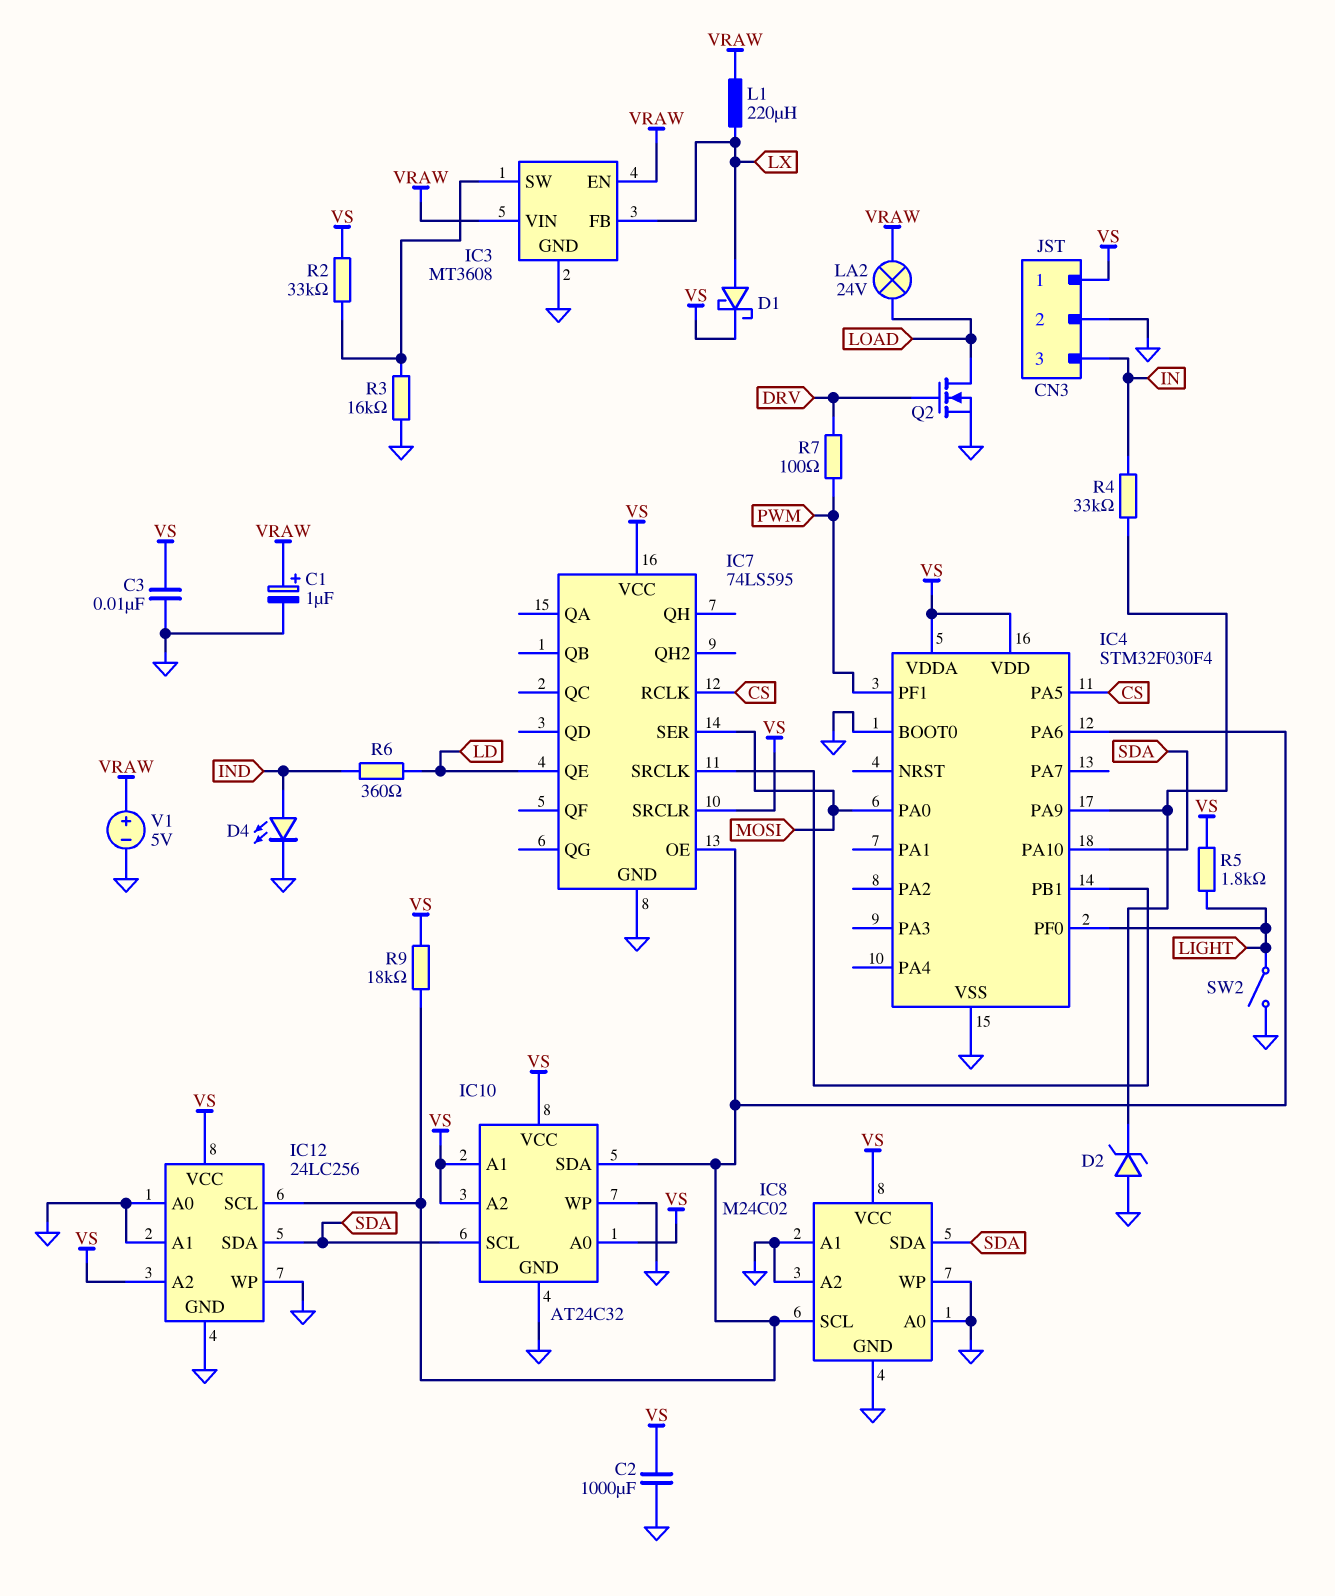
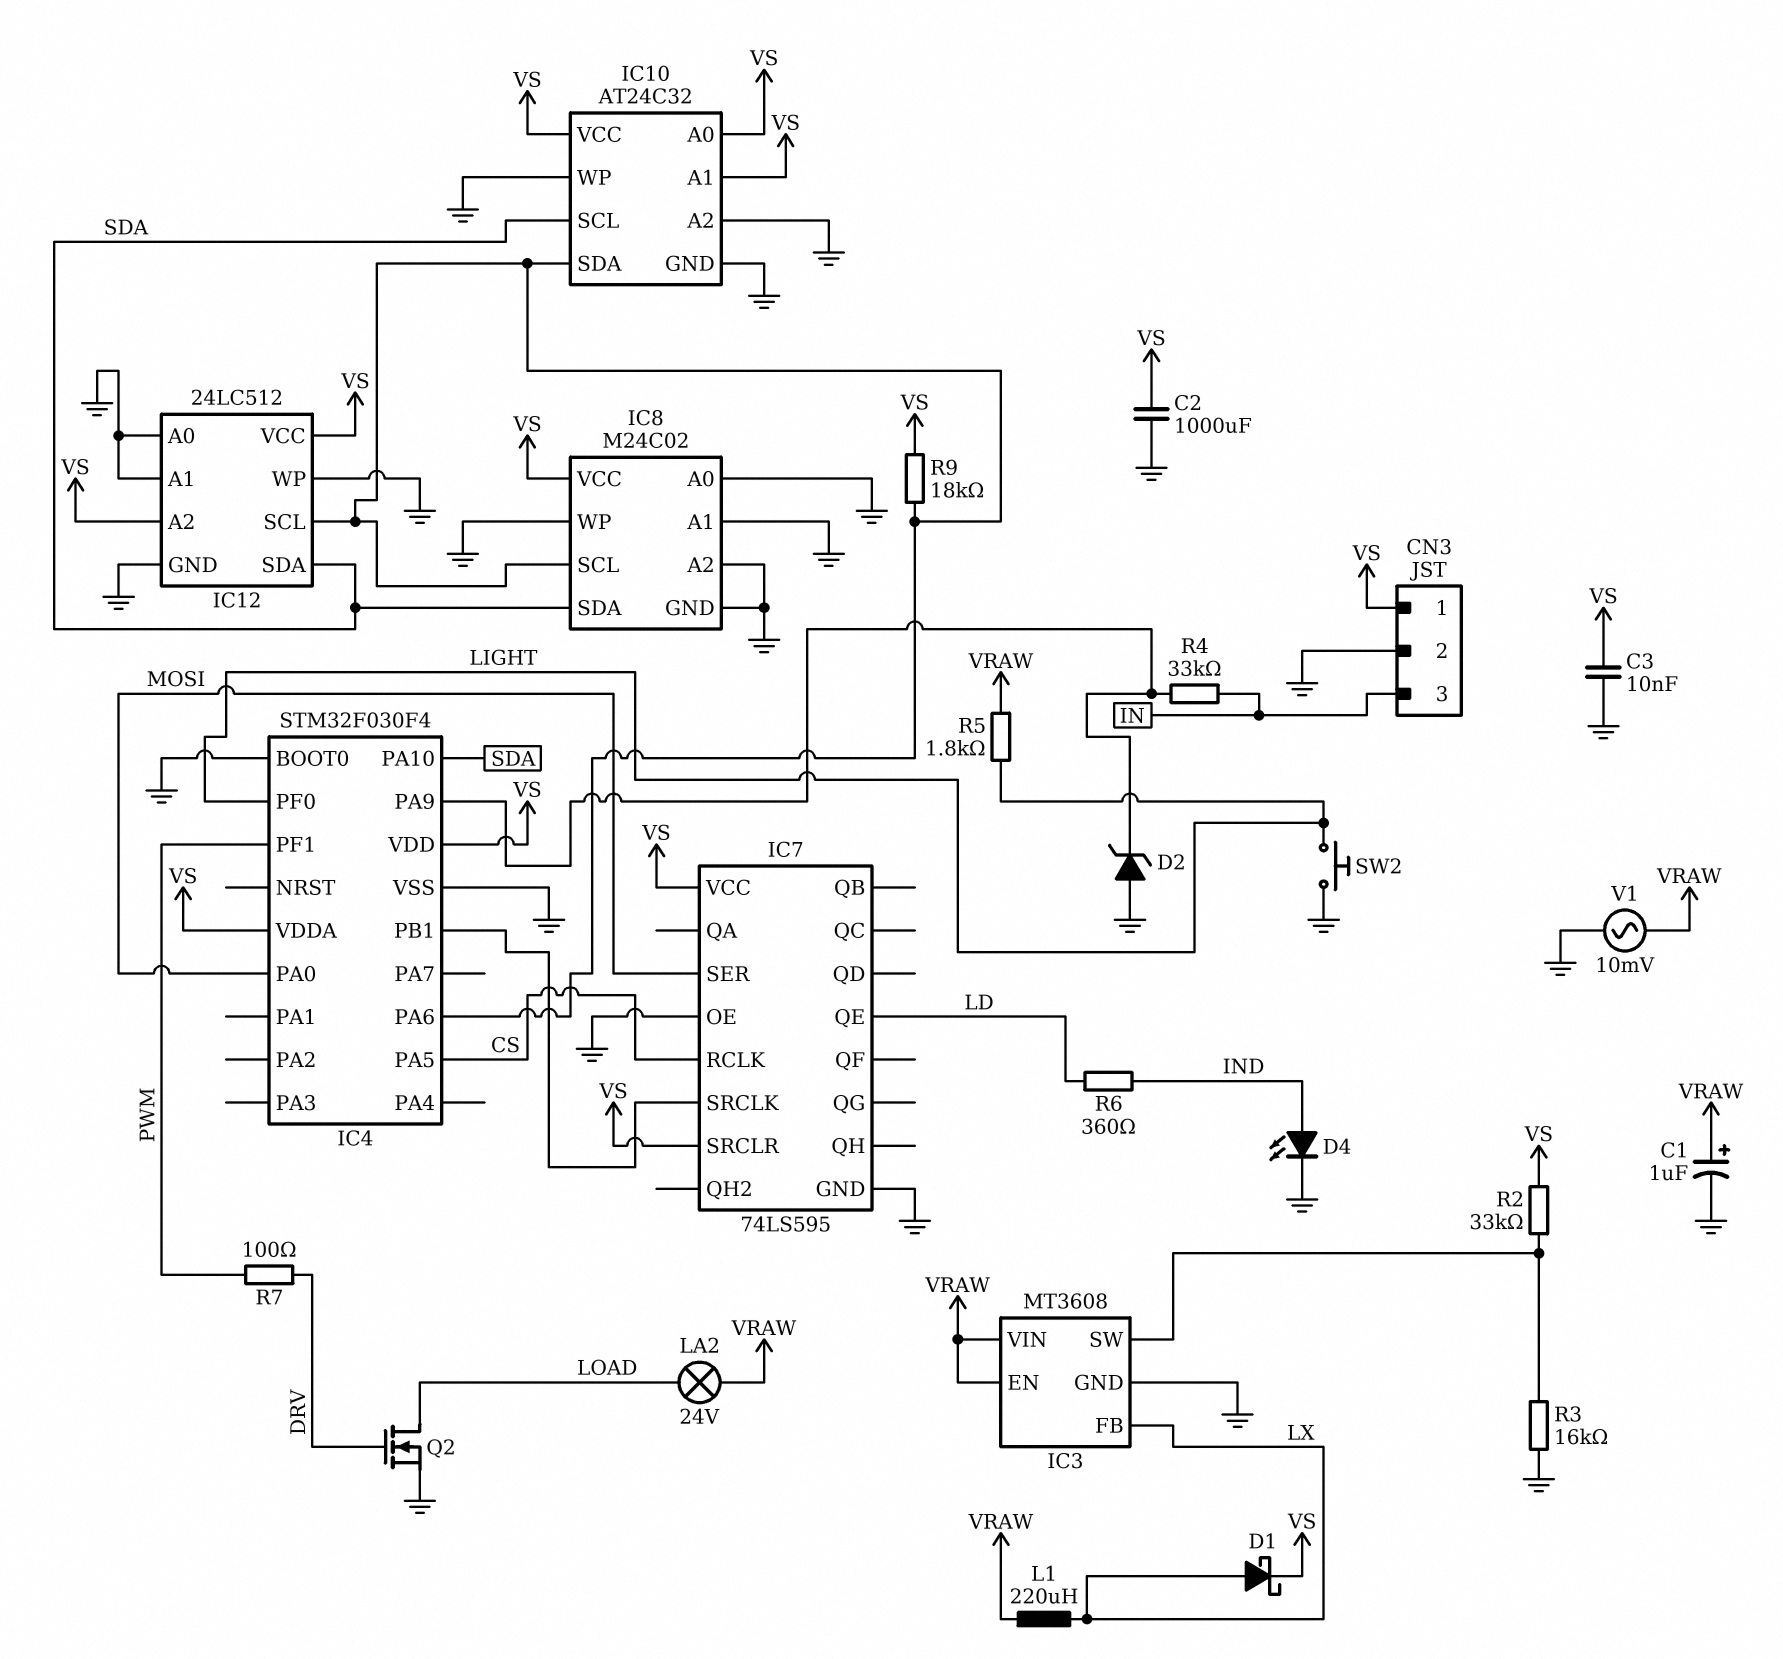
IC7 pin OE: IC4/PA6 -> GND
IC10 pin A2: VS -> GND
IC12: 24LC256 -> 24LC512
R5: 1.8k (LIGHT, VS) -> 1.8k (LIGHT, VRAW)
SW2: switch (GND, LIGHT) -> button (GND, LIGHT)
V1: 5V (plus VRAW, minus GND) -> AC 10mV (GND, VRAW)

